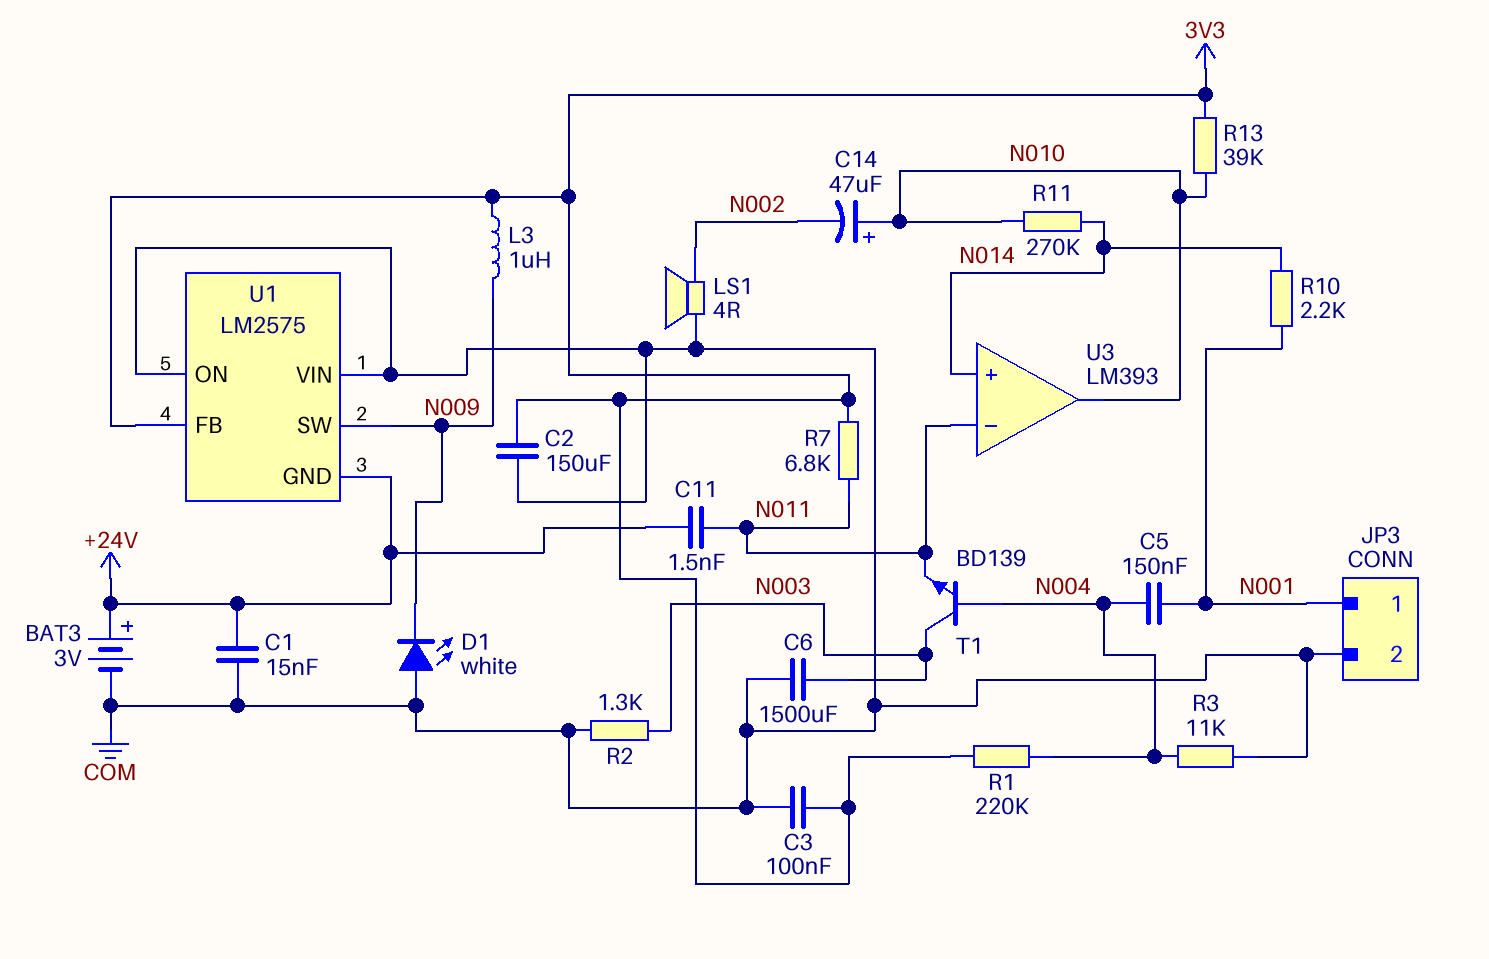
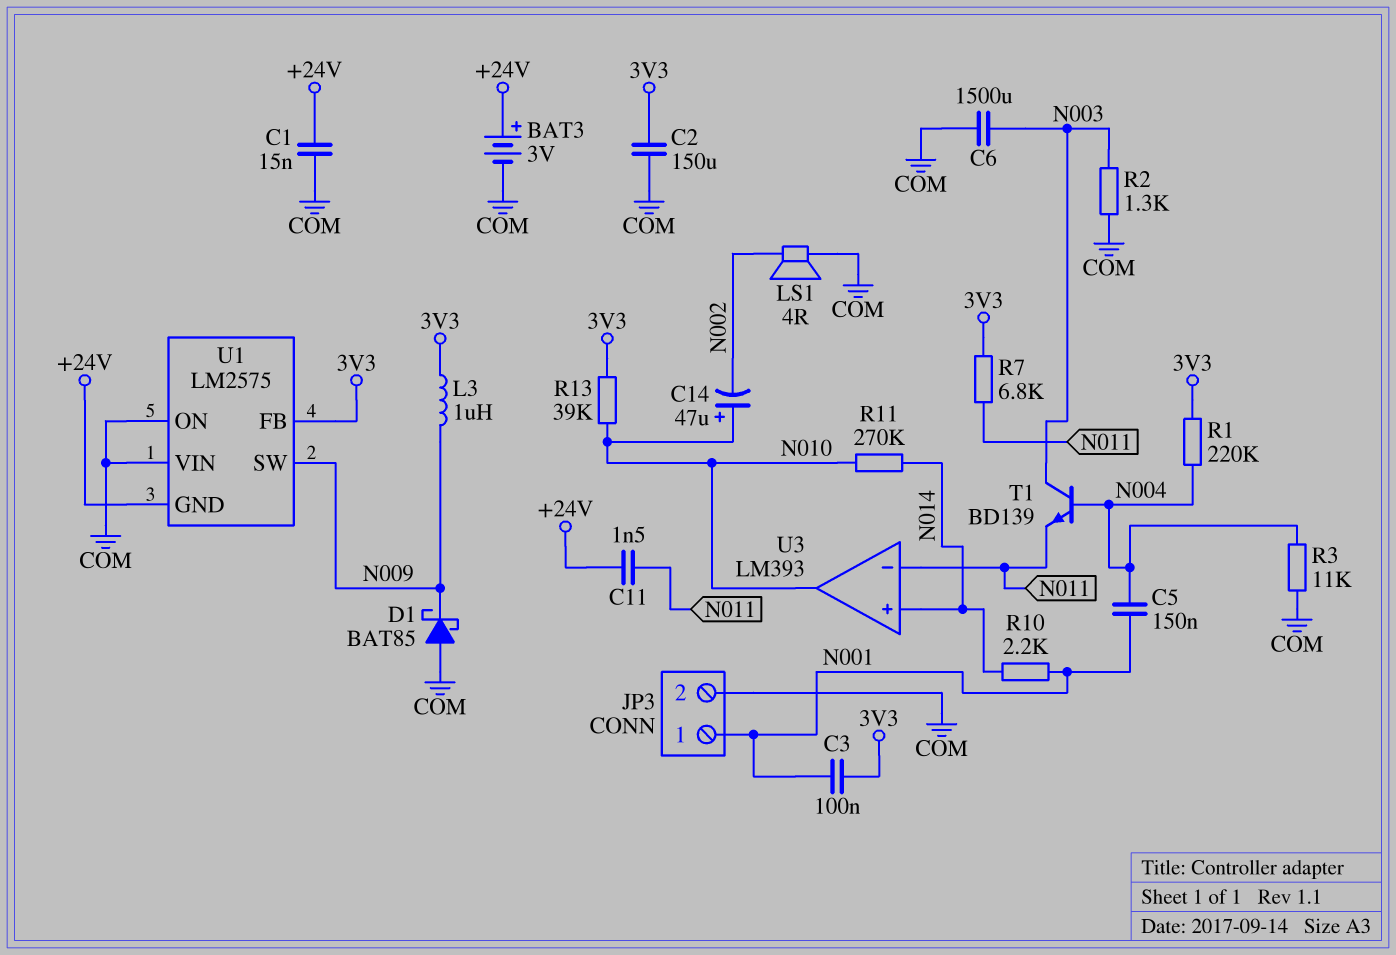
C3: 100nF (3V3, COM) -> 100nF (3V3, N001)
D1: LED white (A COM, K N009) -> schottky BAT85 (A COM, K N009)

